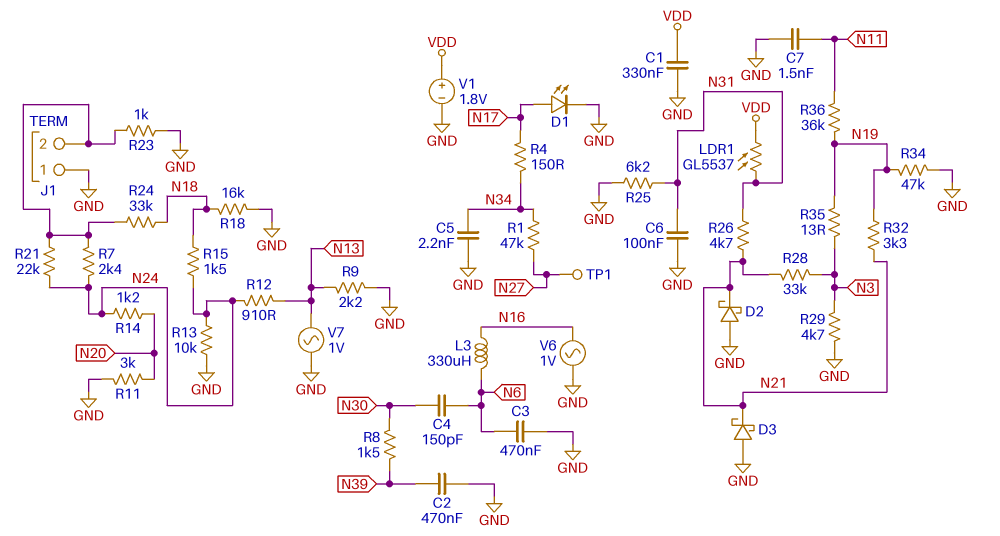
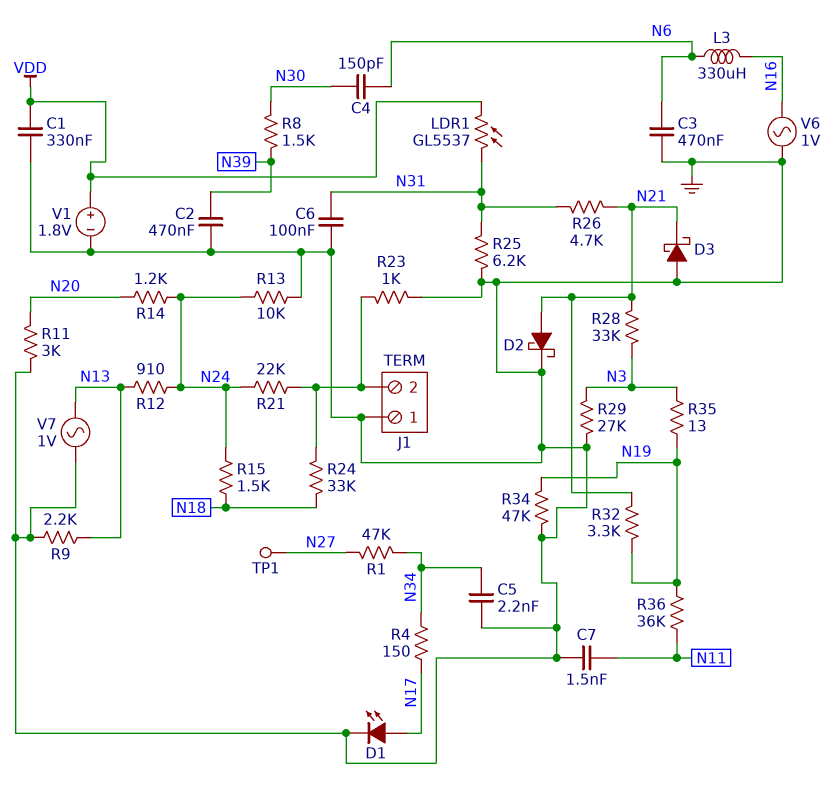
D2: schottky (A GND, K N21) -> schottky (A N21, K GND)
R7: 2.4k (J1/2, N24) -> none
R18: 16k (GND, N18) -> none
R29: 4.7k (GND, N3) -> 27k (GND, N3)

